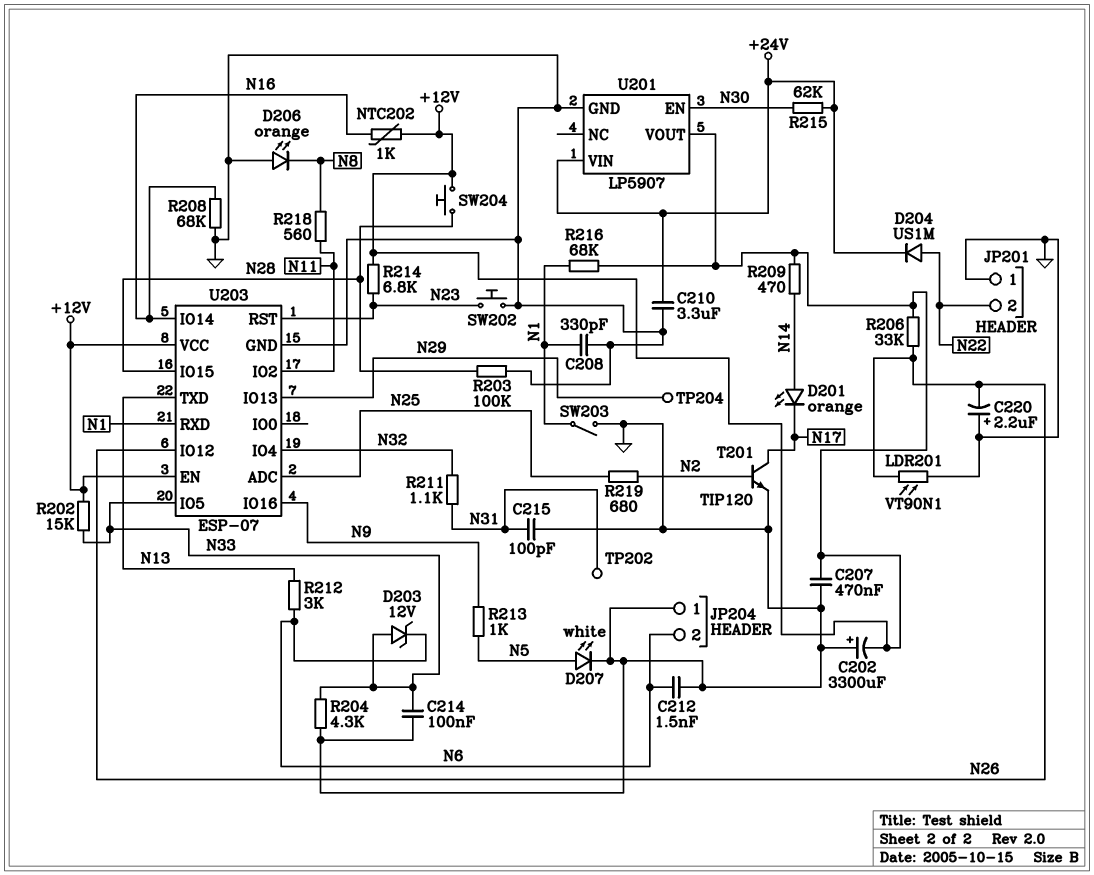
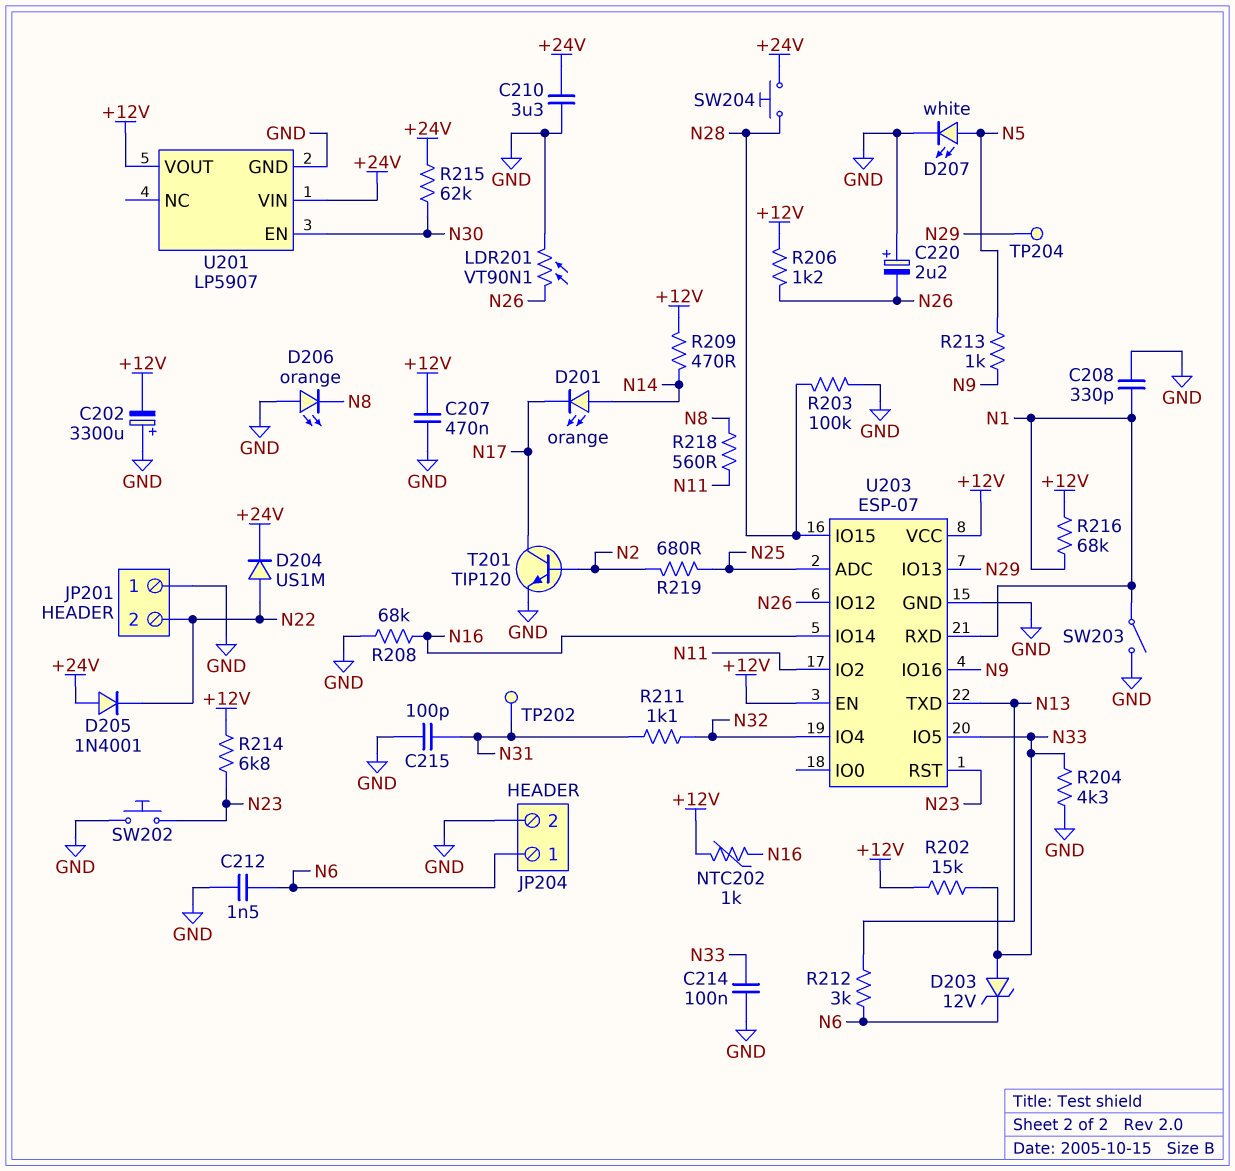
D205: none -> diode 1N4001 (A +24V, K N22)
JP204 pin 1: GND -> N6
JP204 pin 2: N6 -> GND
R206: 33k (+12V, N26) -> 1.2k (+12V, N26)
SW204: button (+12V, N28) -> button (+24V, N28)

